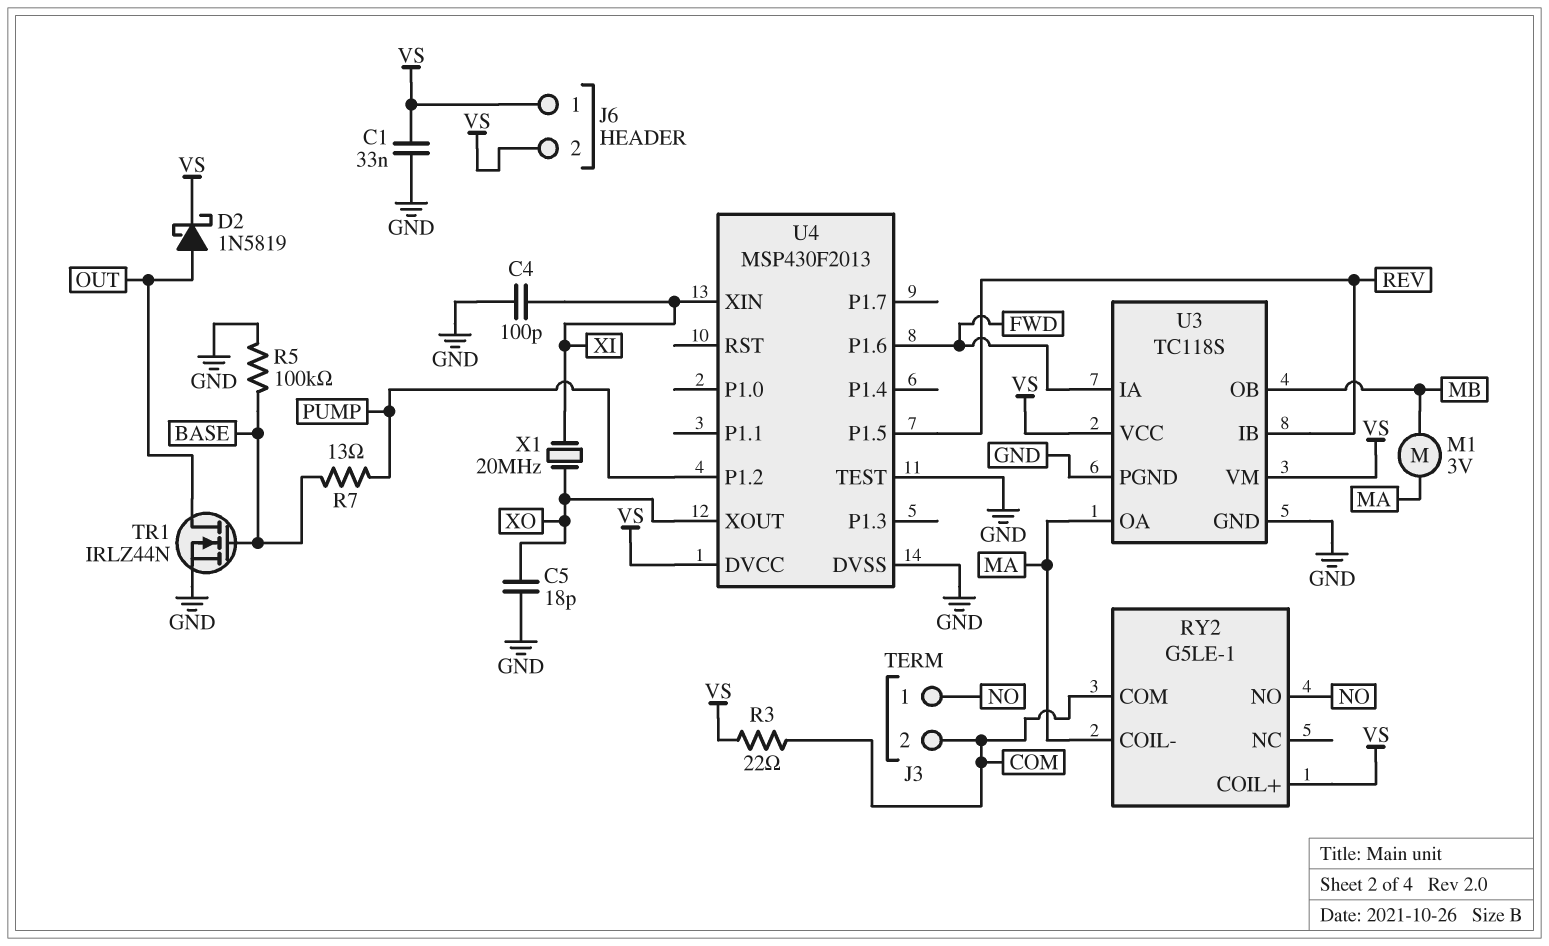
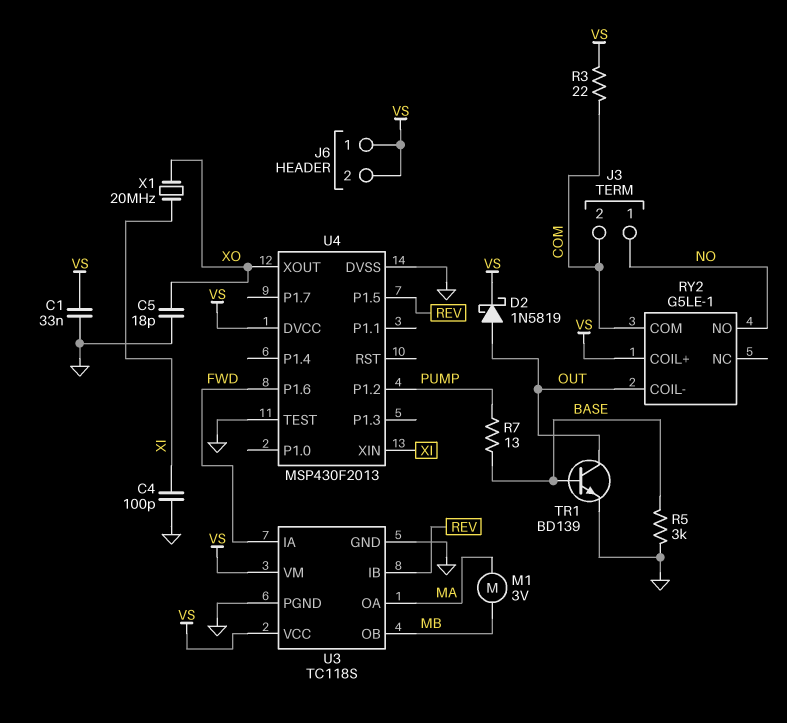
R5: 100k (BASE, GND) -> 3k (BASE, GND)
RY2 pin COIL-: MA -> OUT
TR1: NMOS IRLZ44N (G BASE, D OUT, S GND) -> NPN BD139 (B BASE, C OUT, E GND)

